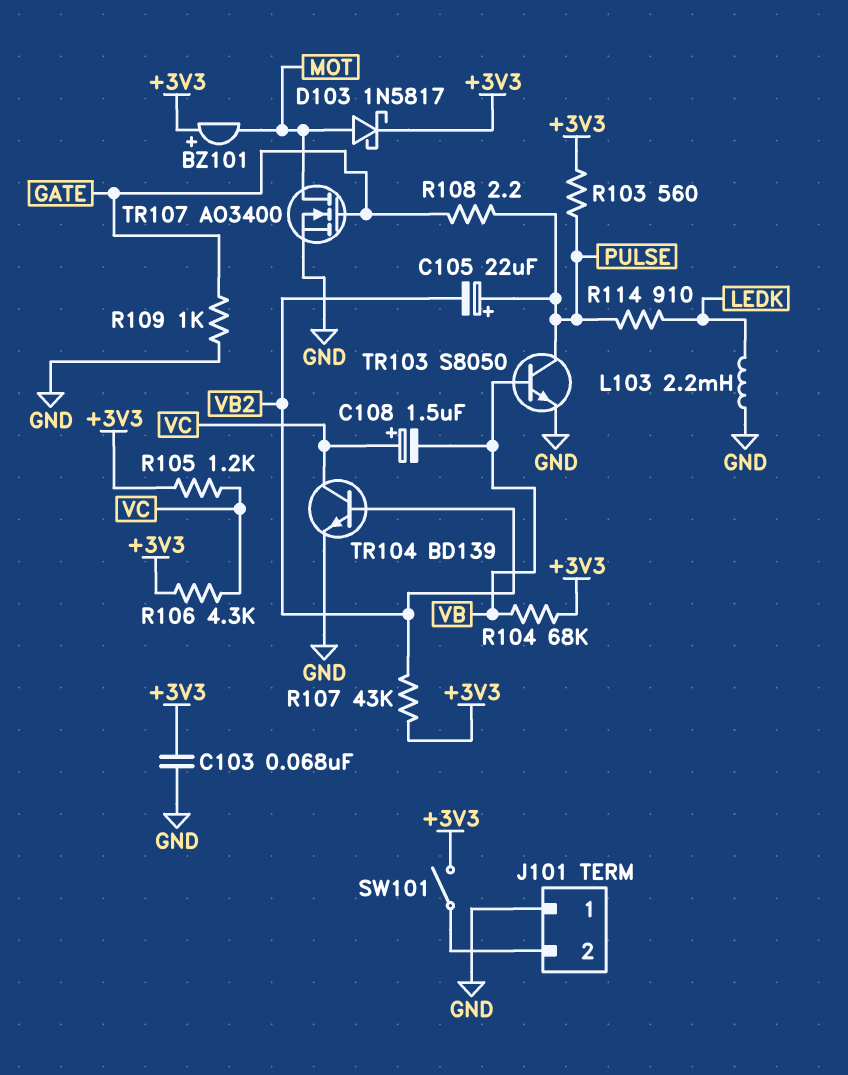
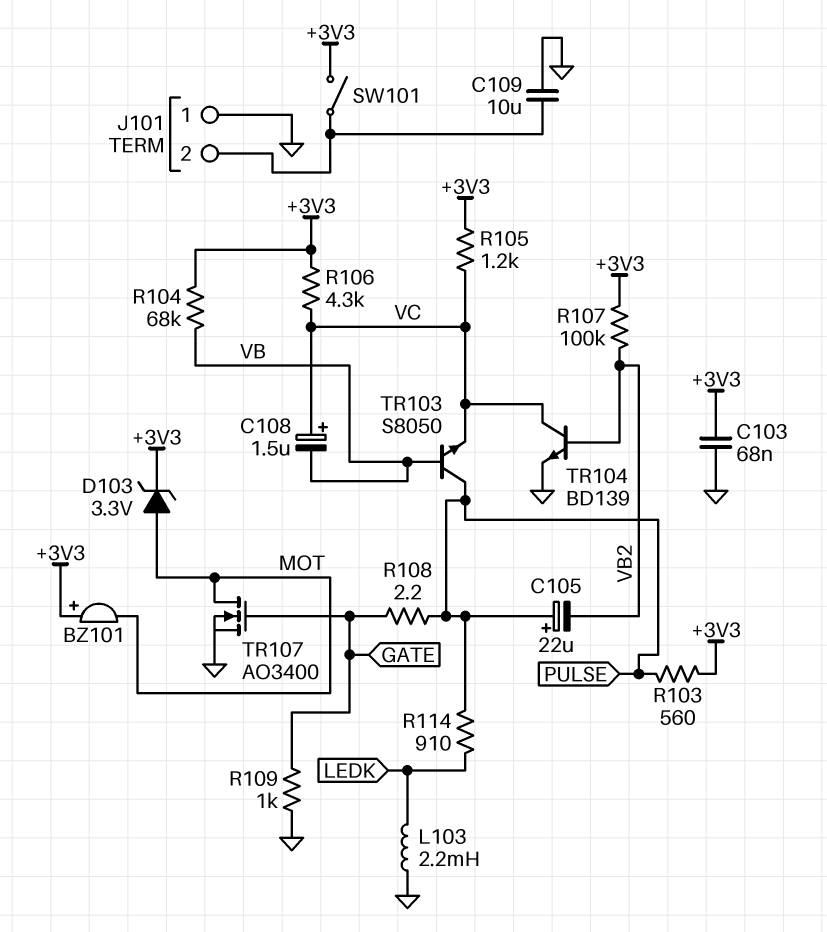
C109: none -> 10uF (GND, J101/2)
D103: schottky 1N5817 (A MOT, K +3V3) -> zener 3.3V (A MOT, K +3V3)
R107: 43k (+3V3, VB2) -> 100k (+3V3, VB2)
TR103: NPN S8050 (B VB, C PULSE, E GND) -> NPN S8050 (B VB, C PULSE, E VC)

